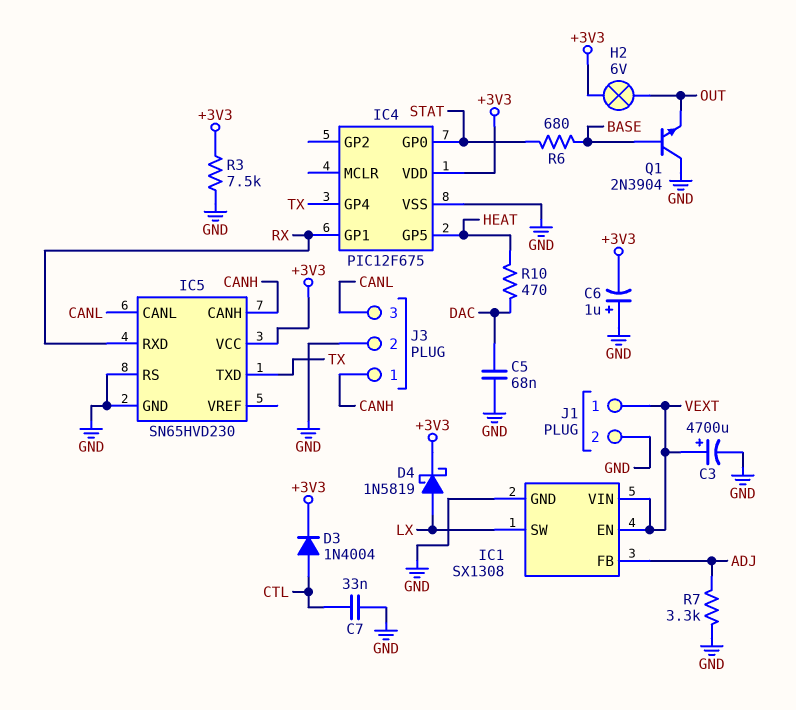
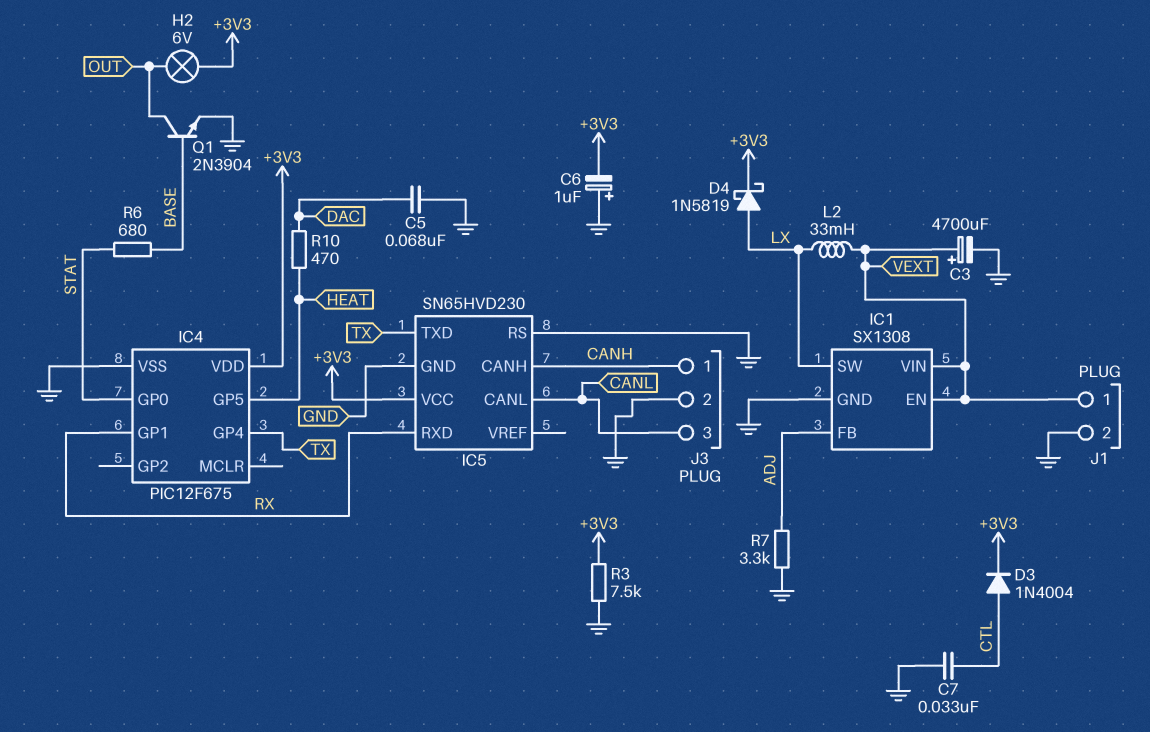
L2: none -> 33mH (LX, VEXT)
Q1: NPN 2N3904 (B BASE, C GND, E OUT) -> NPN 2N3904 (B BASE, C OUT, E GND)

